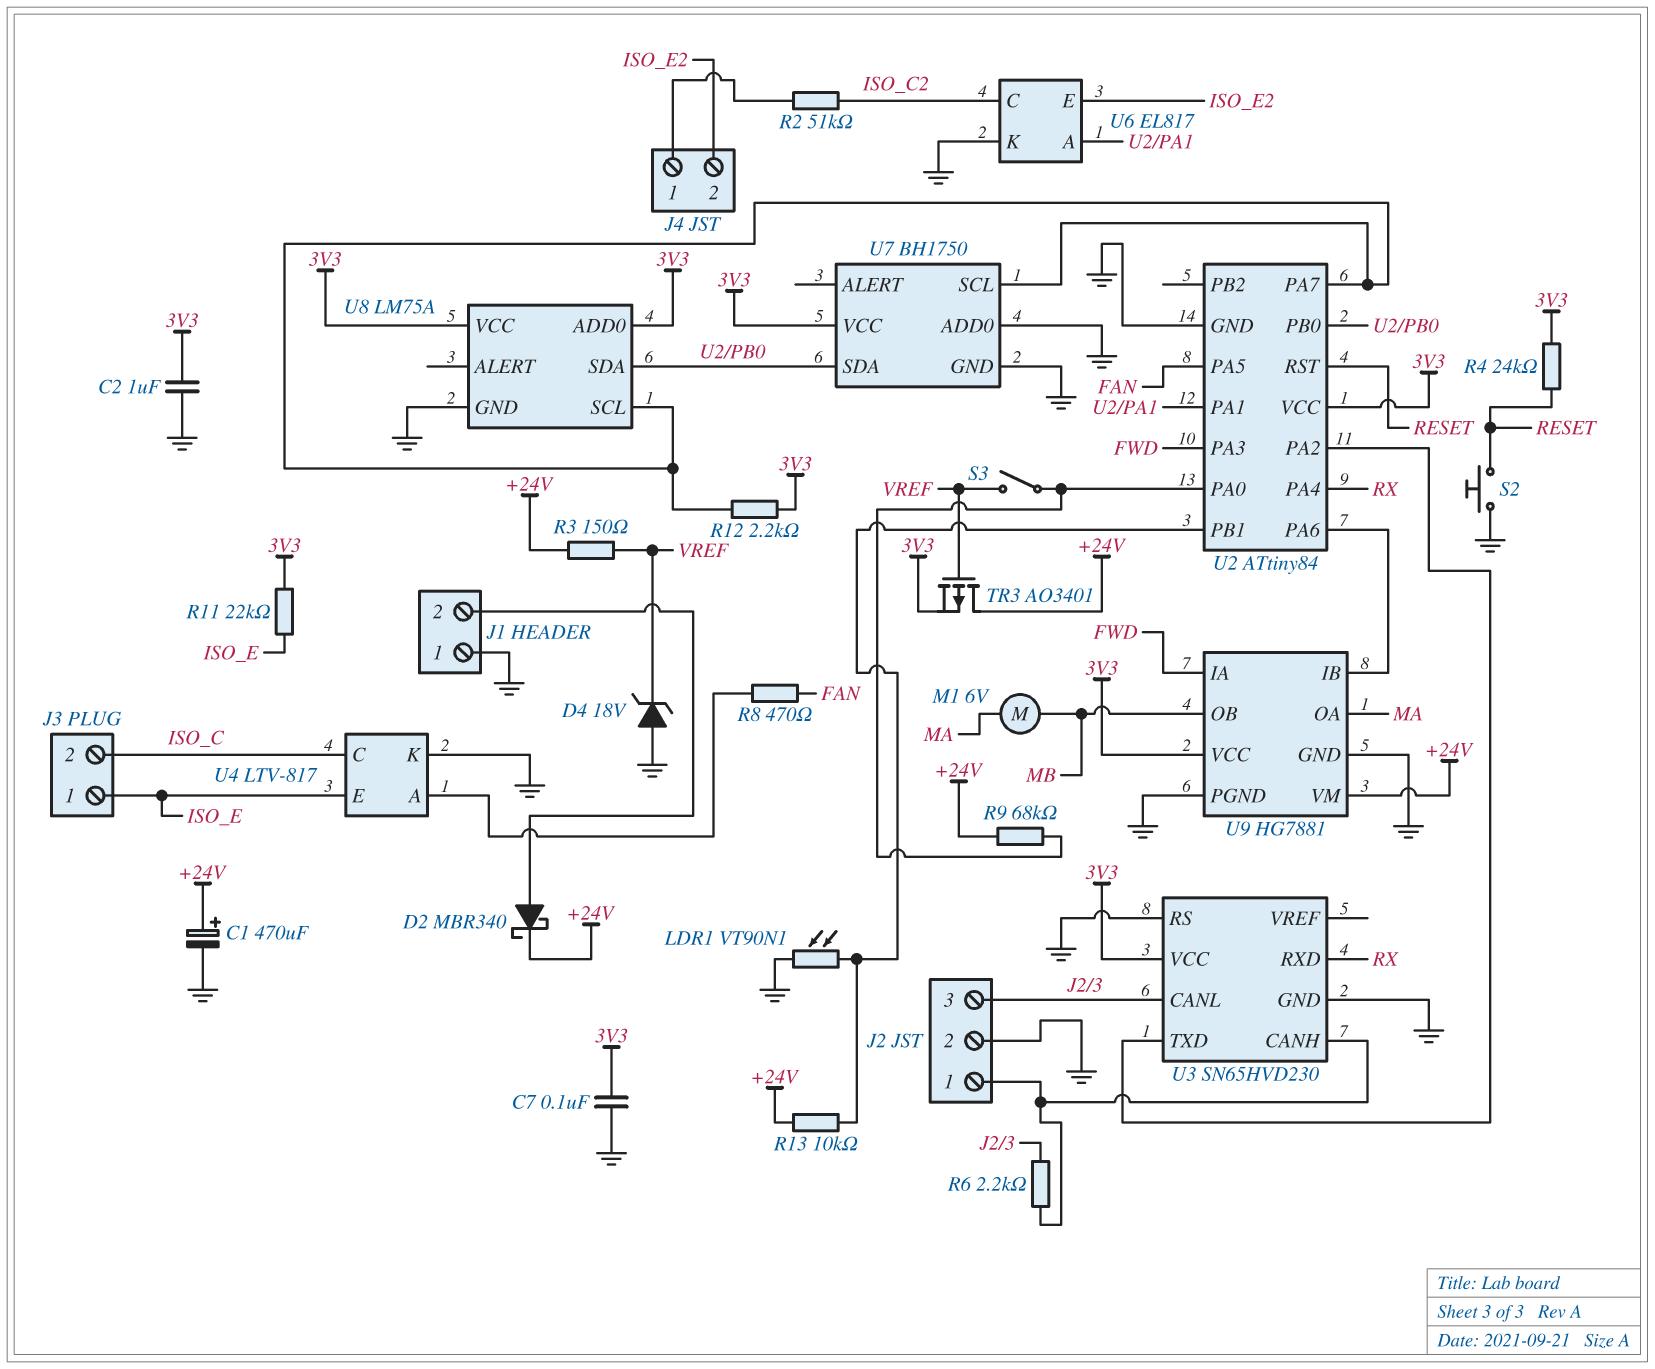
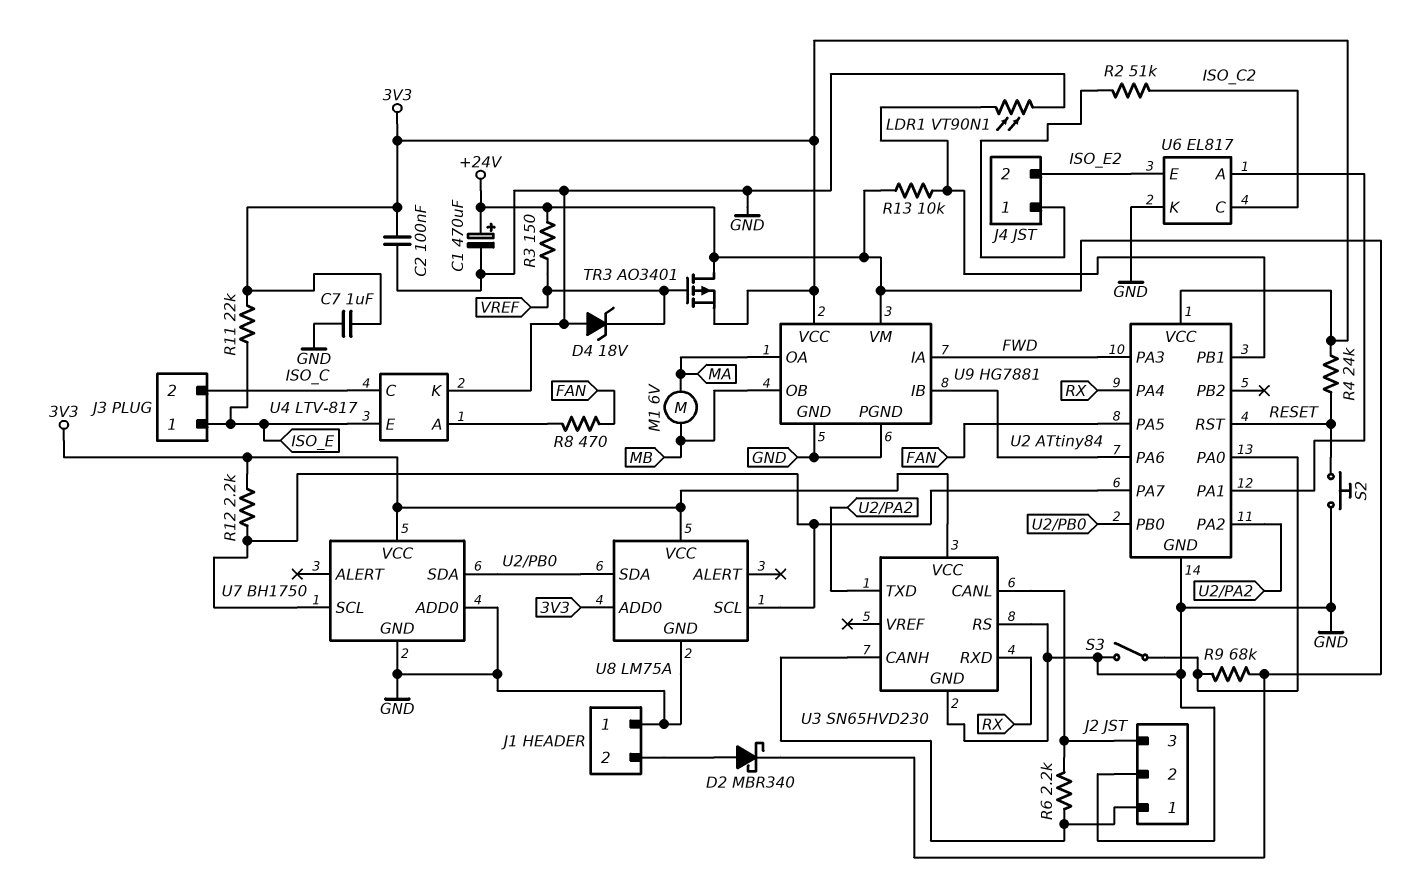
C2: 1uF (3V3, GND) -> 100nF (3V3, GND)
C7: 100nF (3V3, GND) -> 1uF (3V3, GND)
S3: switch (U2/PA0, VREF) -> switch (GND, U2/PA0)

